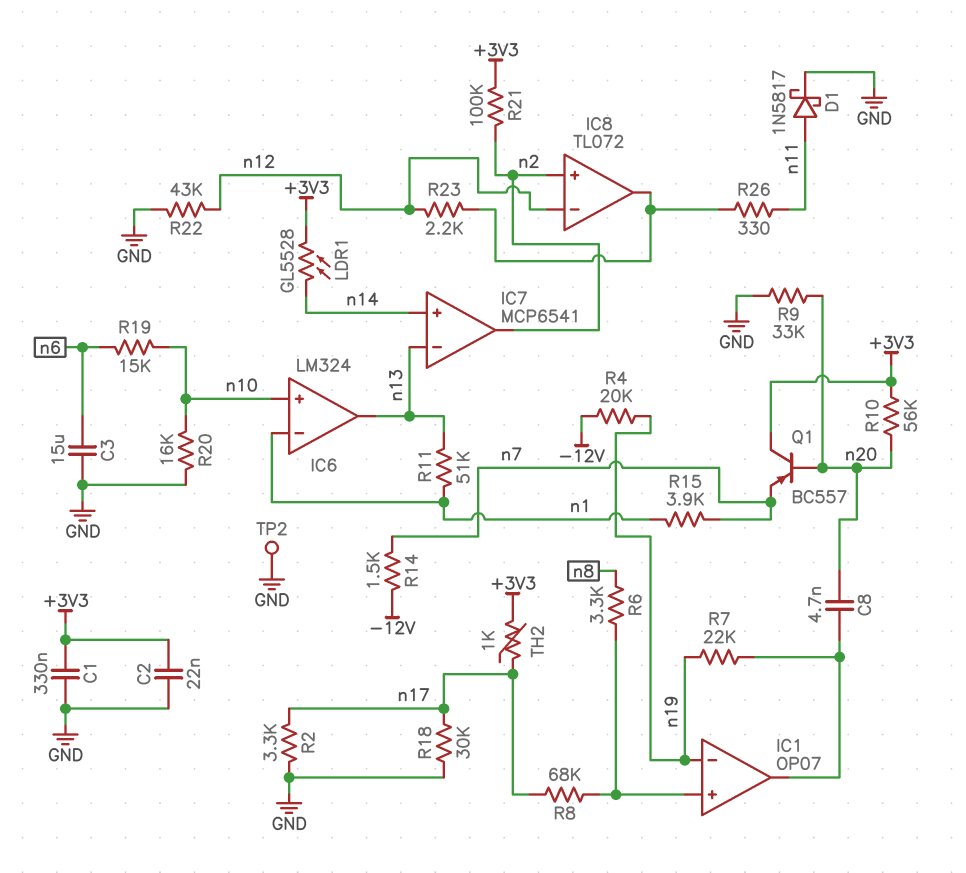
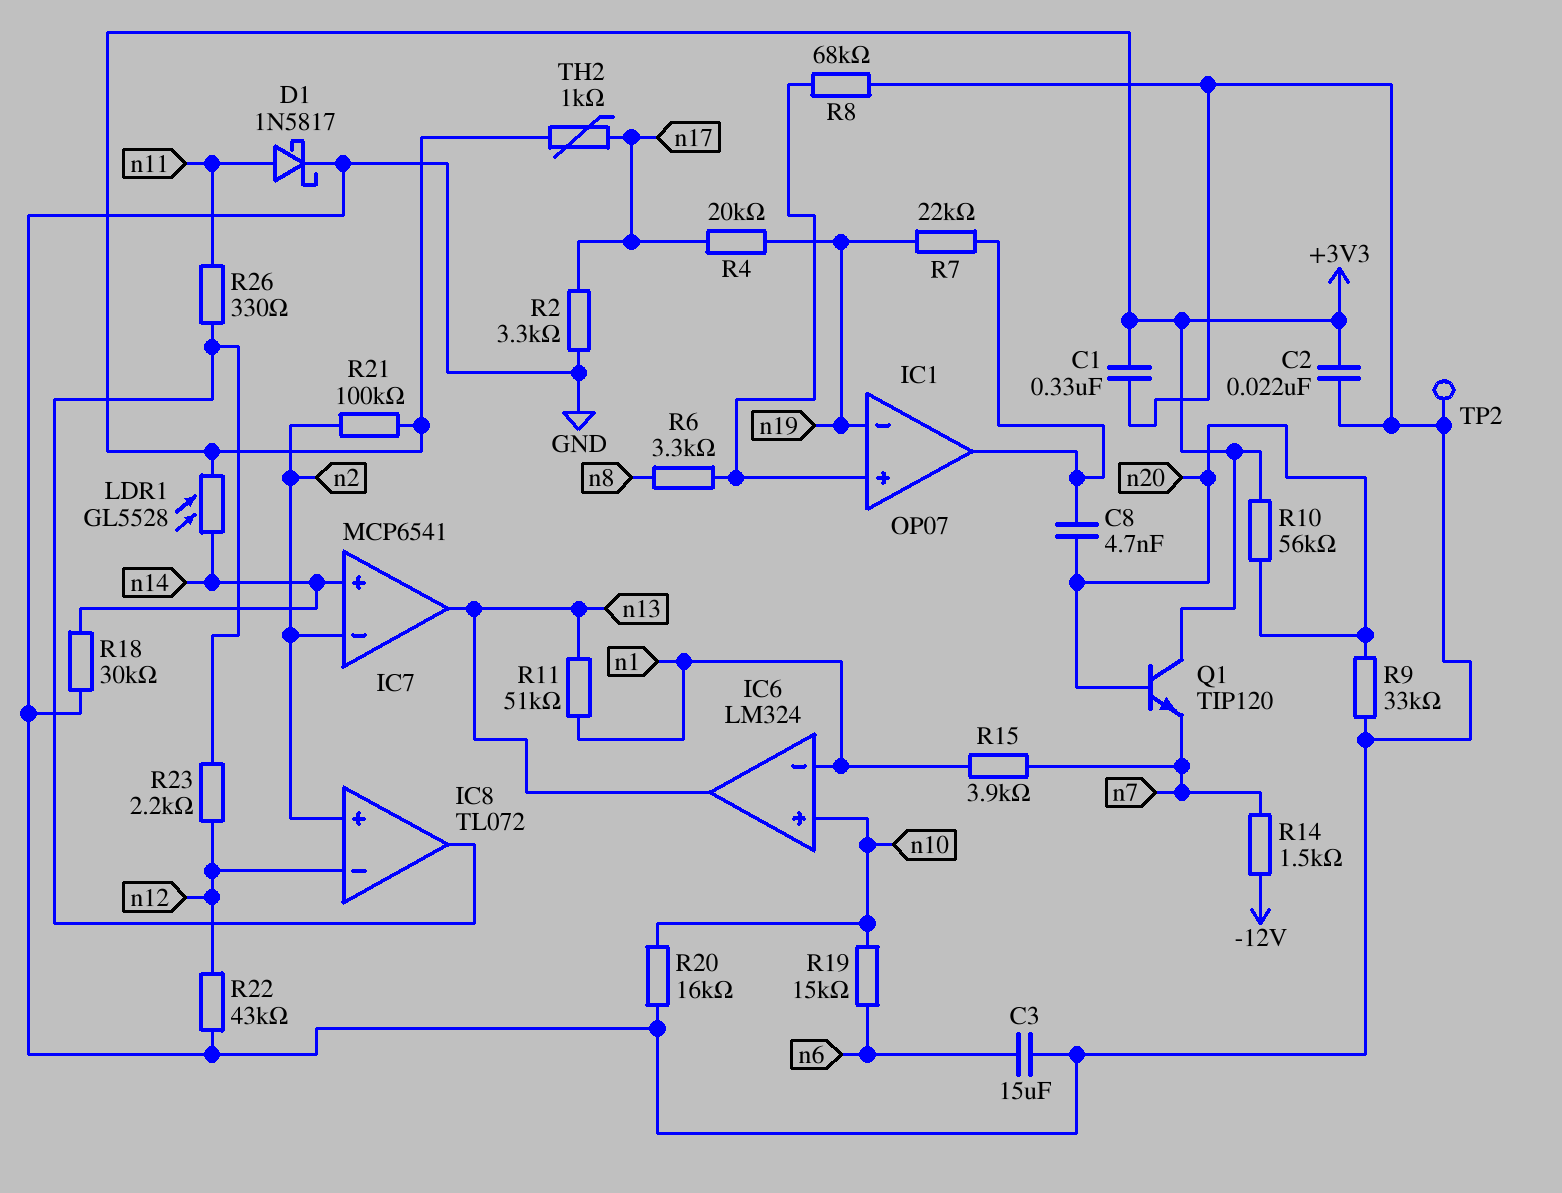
IC7 pin in-: n13 -> n2
IC7 pin out: n2 -> n13
Q1: PNP BC557 (B n20, C +3V3, E n7) -> NPN TIP120 (B n20, C +3V3, E n7)
R4: 20k (-12V, n19) -> 20k (n17, n19)
R8: 68k (IC1/in+, n17) -> 68k (GND, IC1/in+)
R18: 30k (GND, n17) -> 30k (GND, n14)

